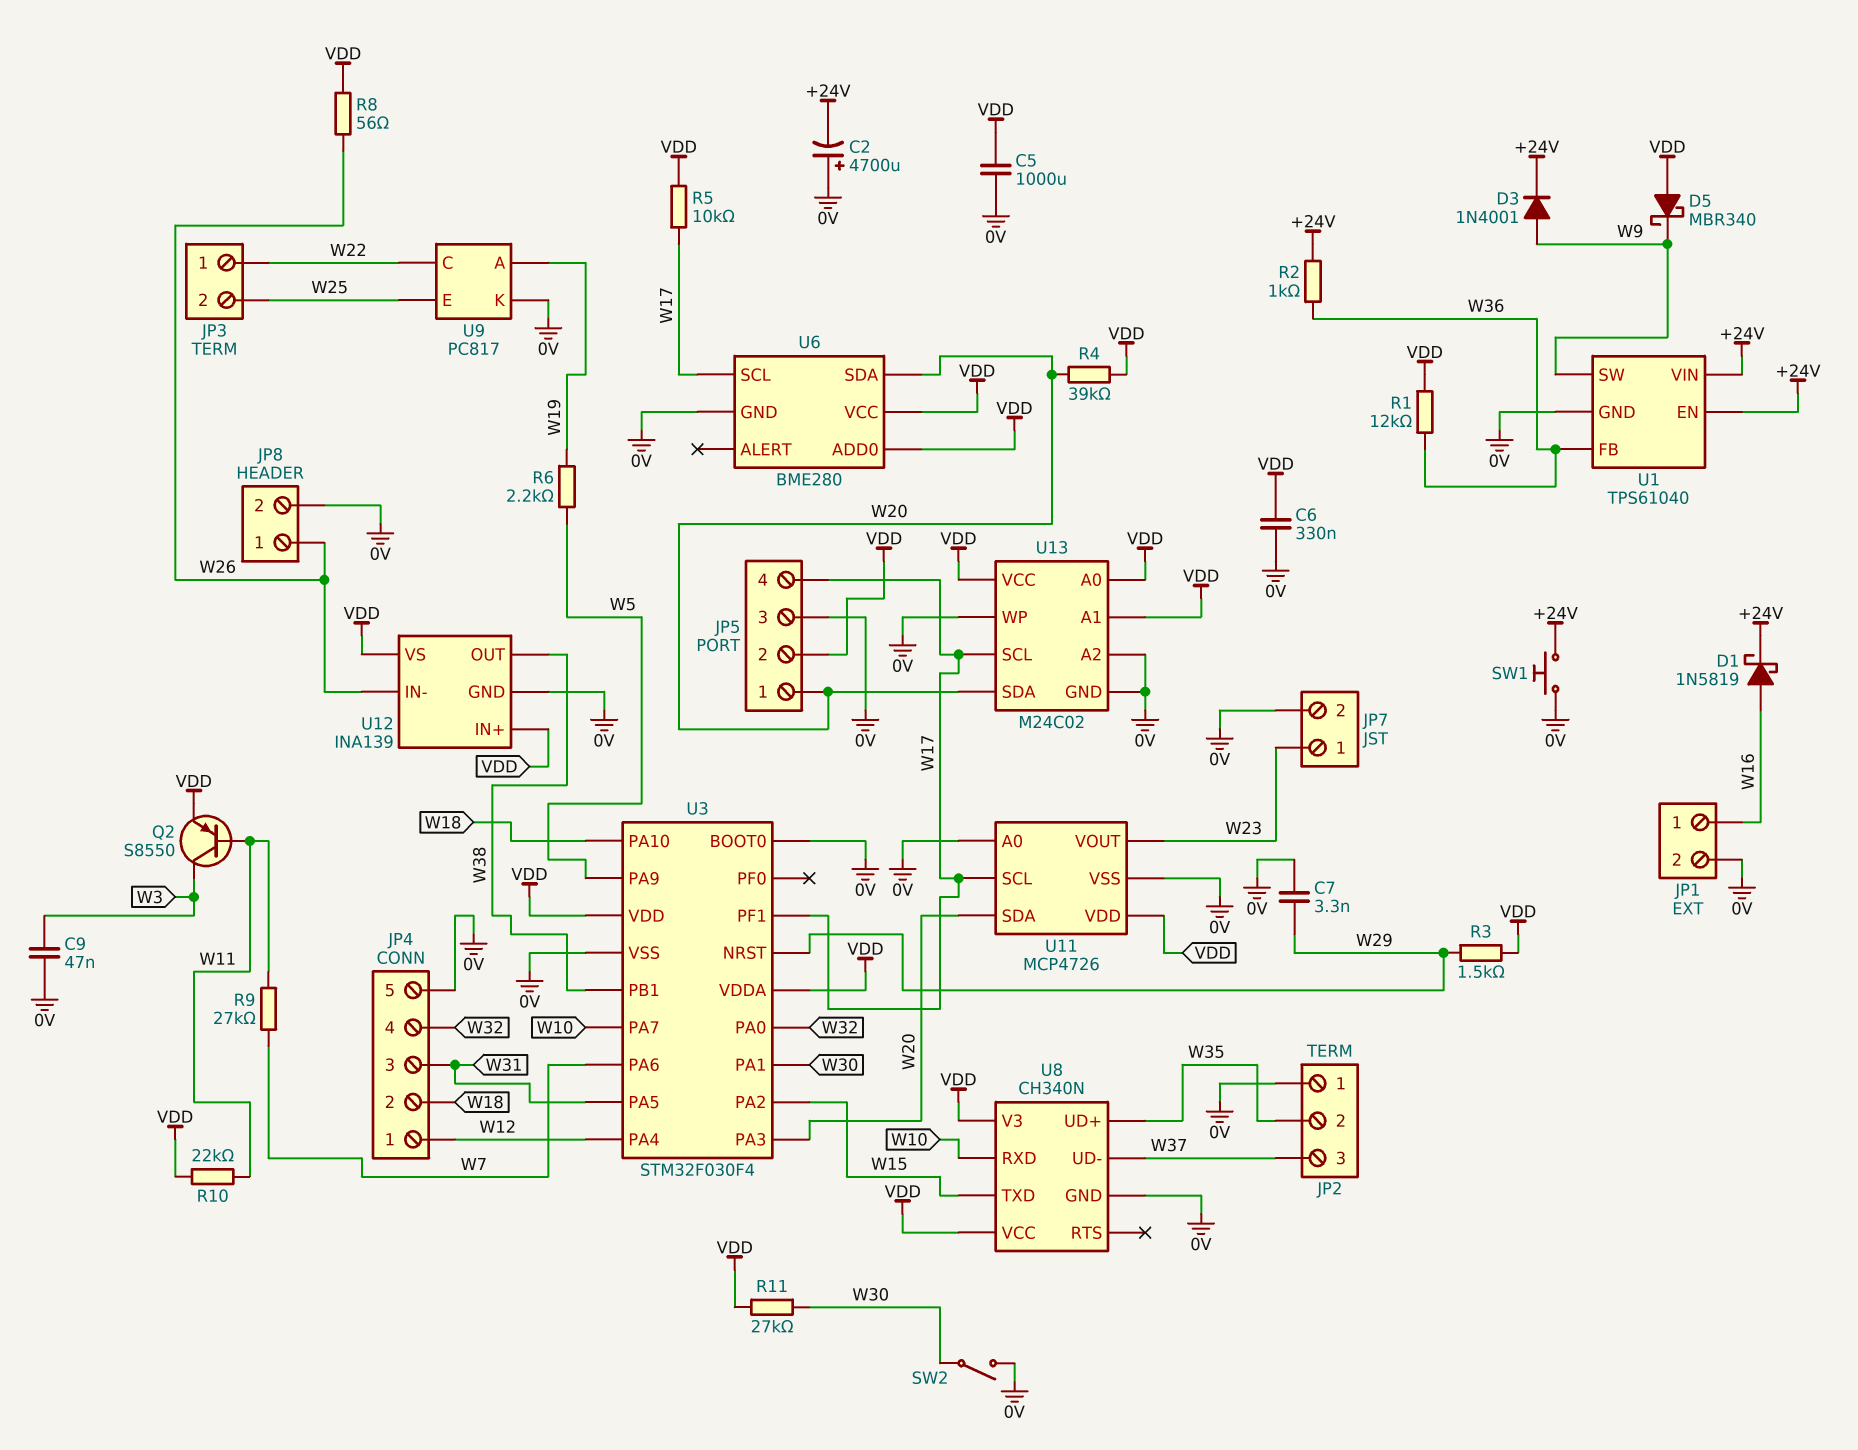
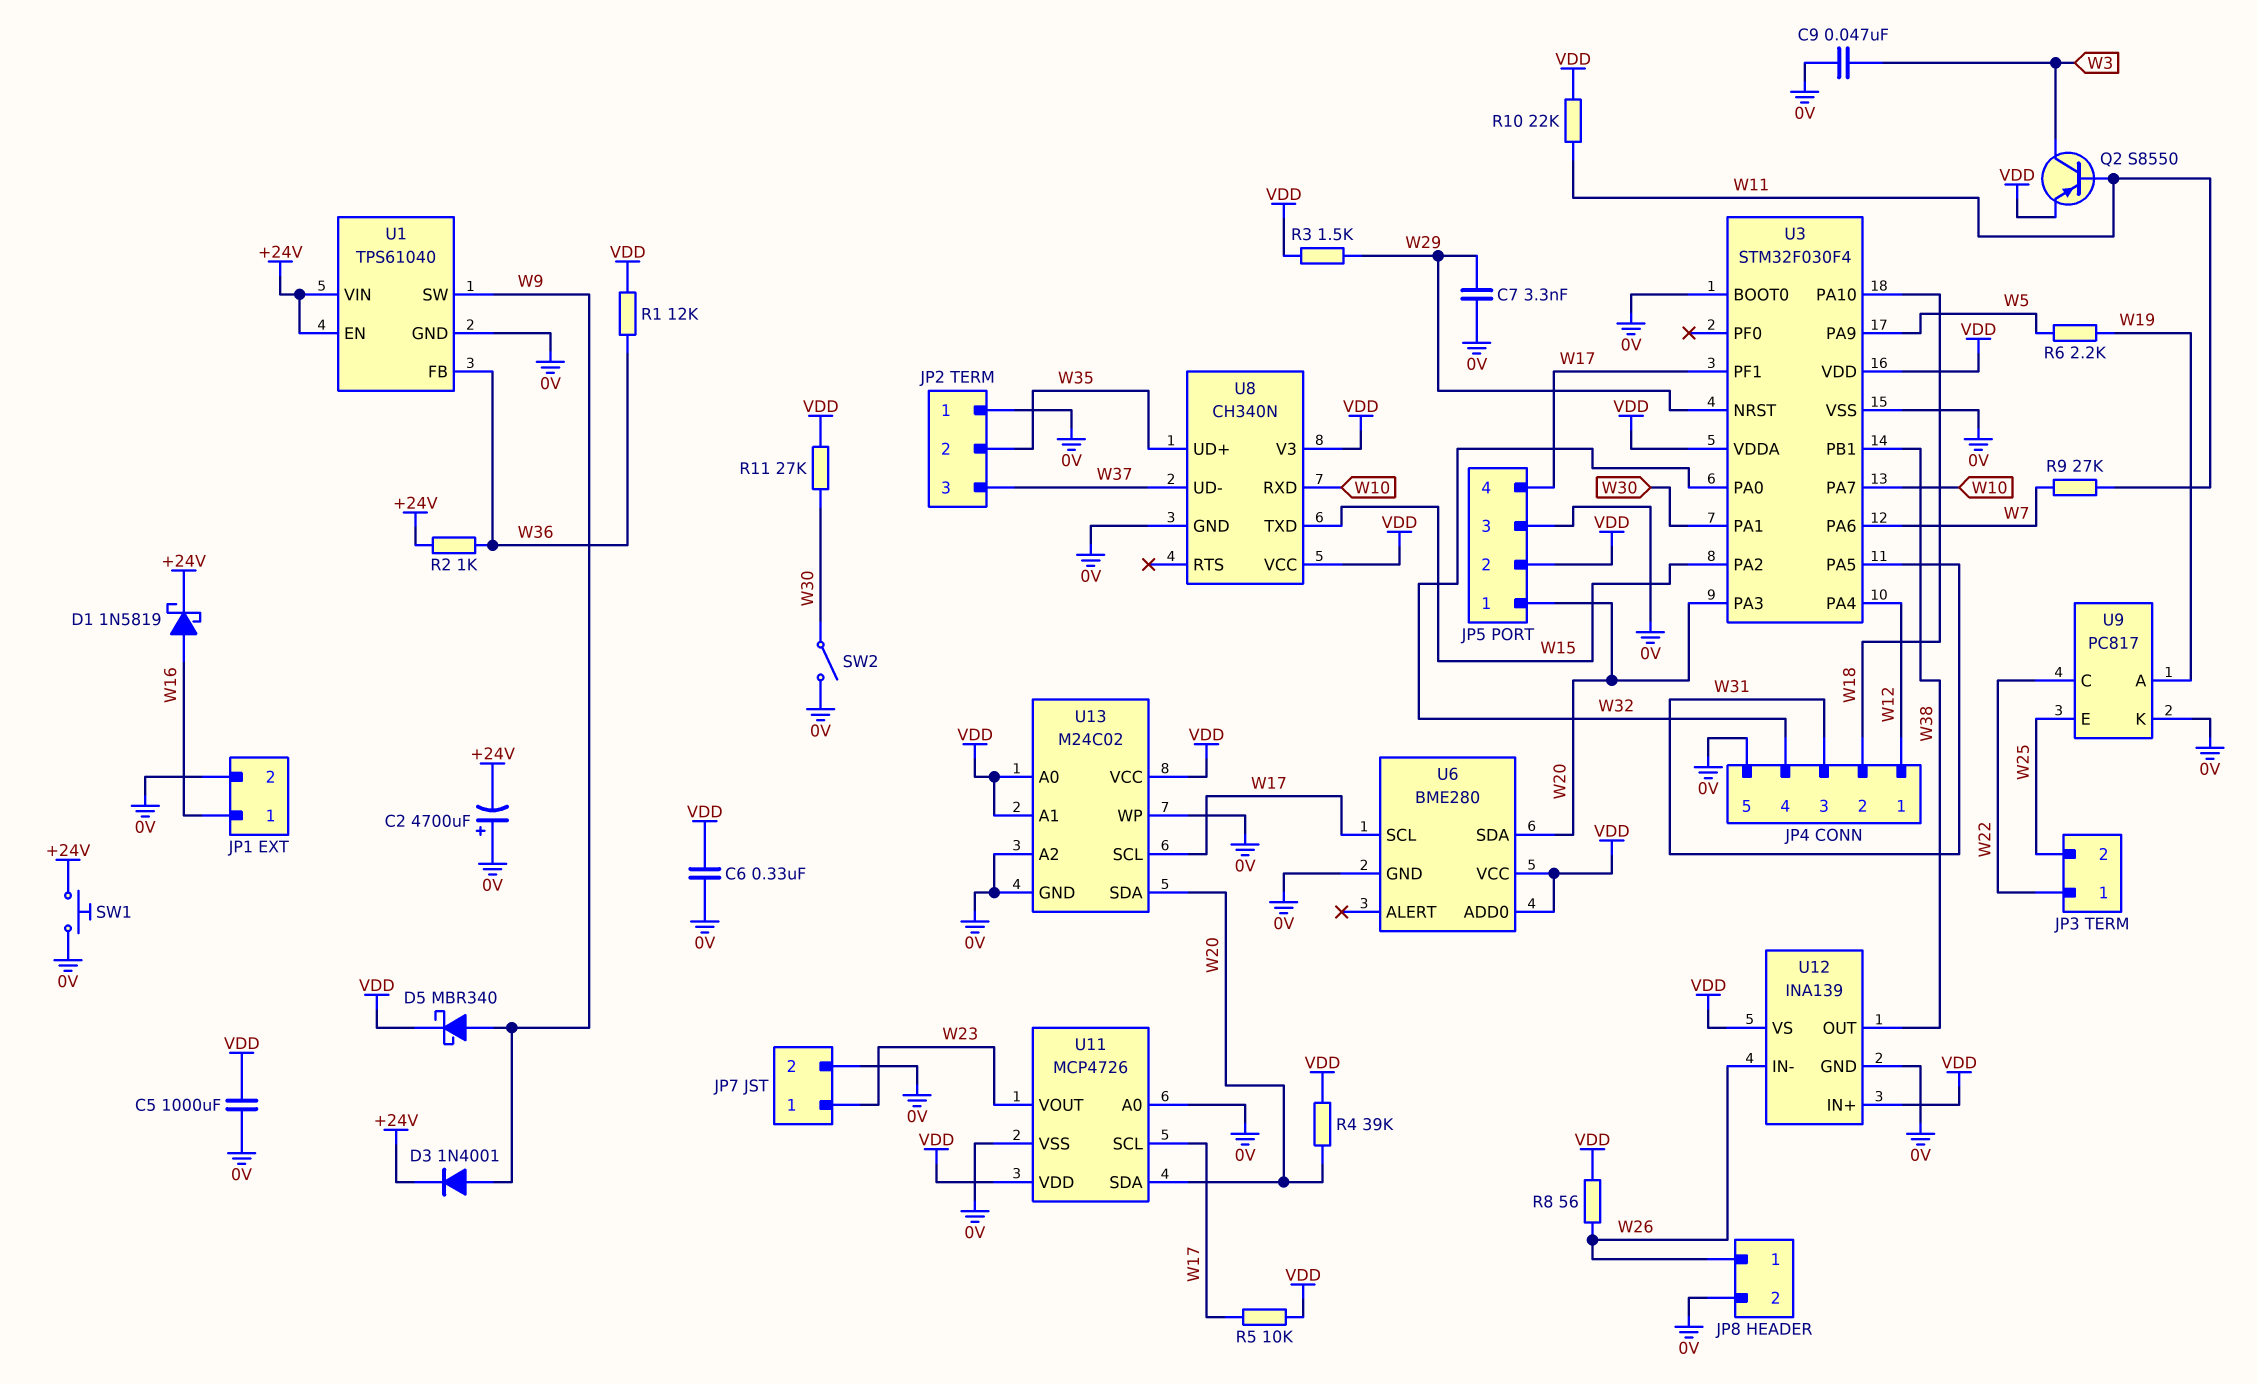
D5: schottky MBR340 (A VDD, K W9) -> schottky MBR340 (A W9, K VDD)

